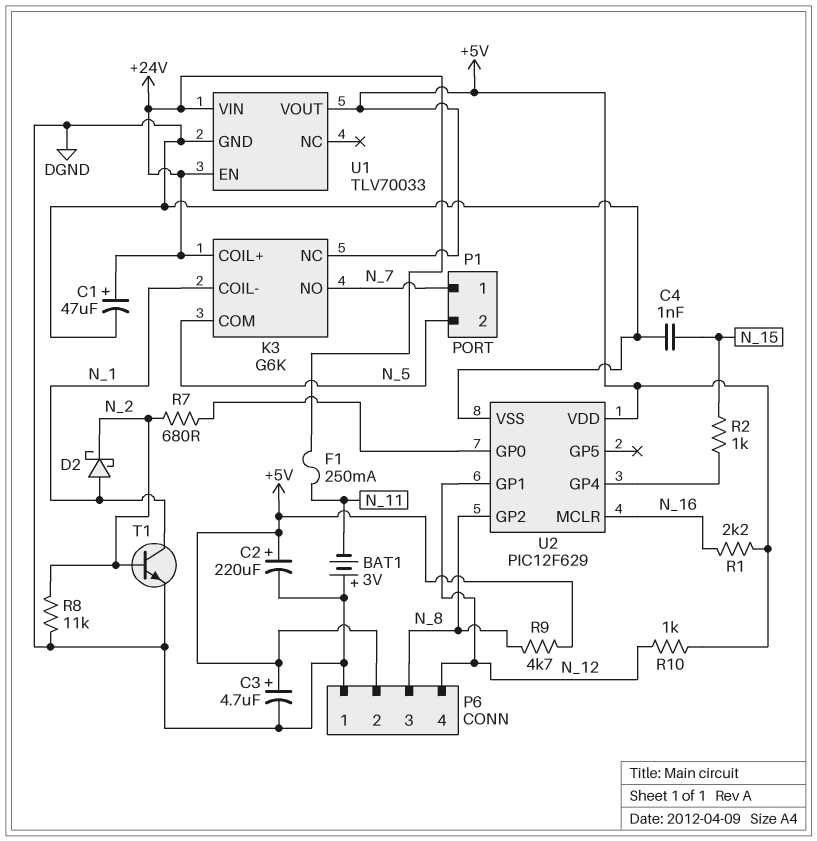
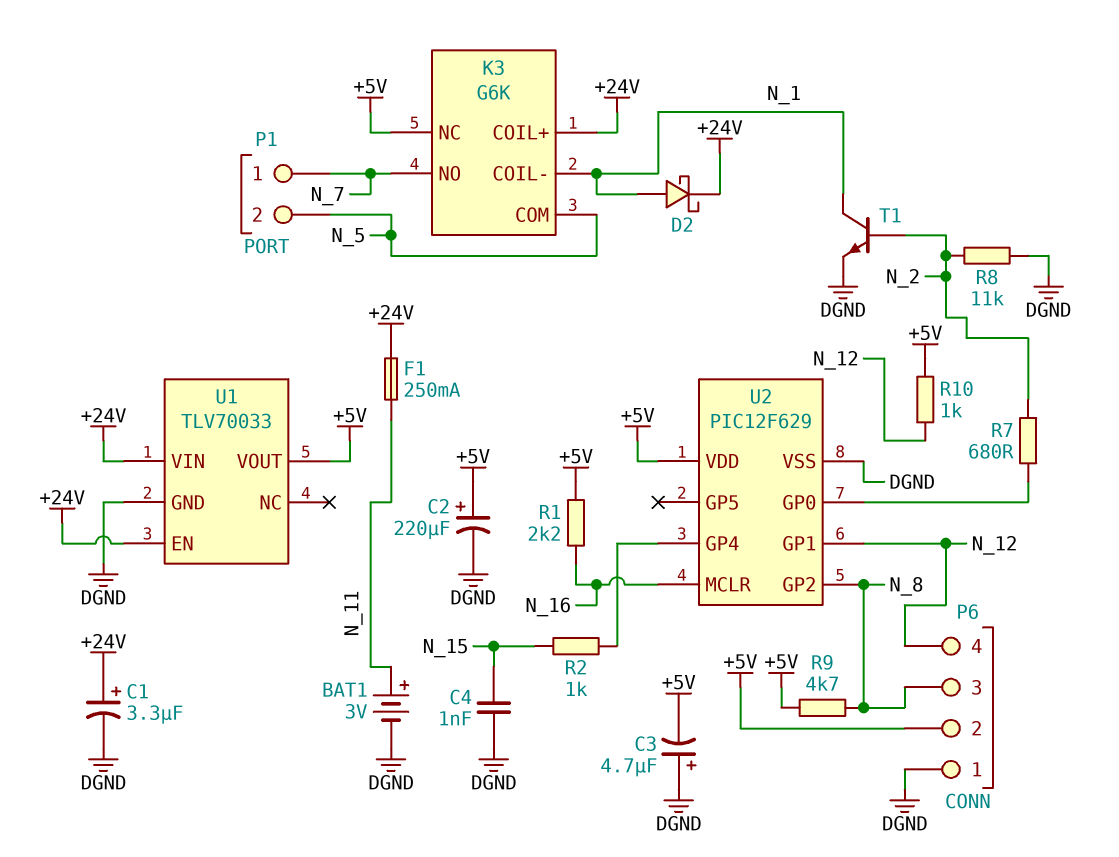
BAT1: 3V (plus DGND, minus N_11) -> 3V (plus N_11, minus DGND)
C1: 47uF (plus +24V, minus DGND) -> 3.3uF (plus +24V, minus DGND)
C3: 4.7uF (plus +5V, minus DGND) -> 4.7uF (plus DGND, minus +5V)
D2: schottky (A N_1, K N_2) -> schottky (A N_1, K +24V)

